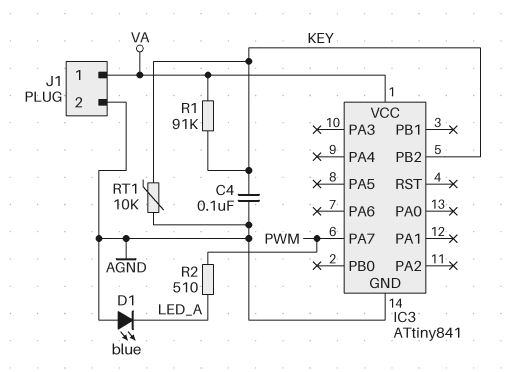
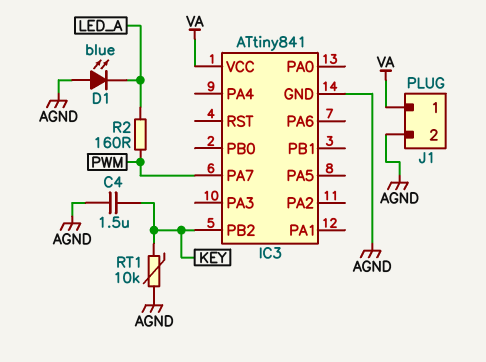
C4: 100nF (AGND, KEY) -> 1.5uF (AGND, KEY)
R1: 91k (KEY, VA) -> none
R2: 510 (LED_A, PWM) -> 160 (LED_A, PWM)

